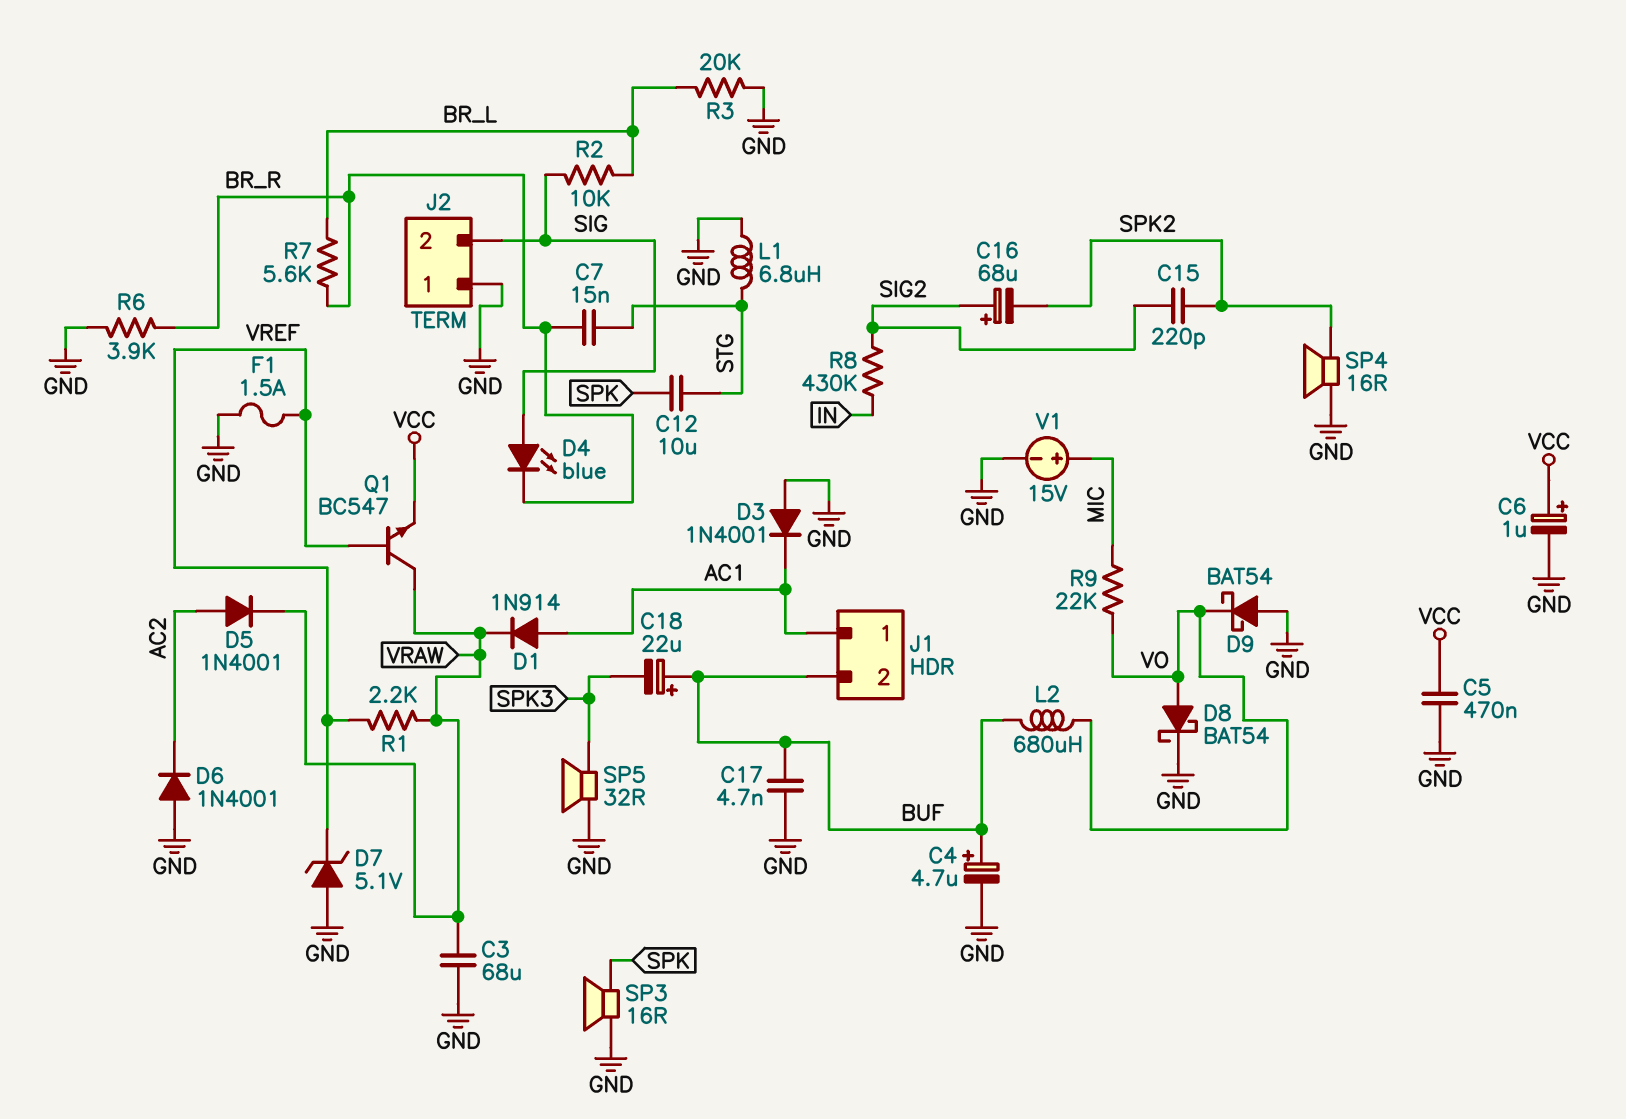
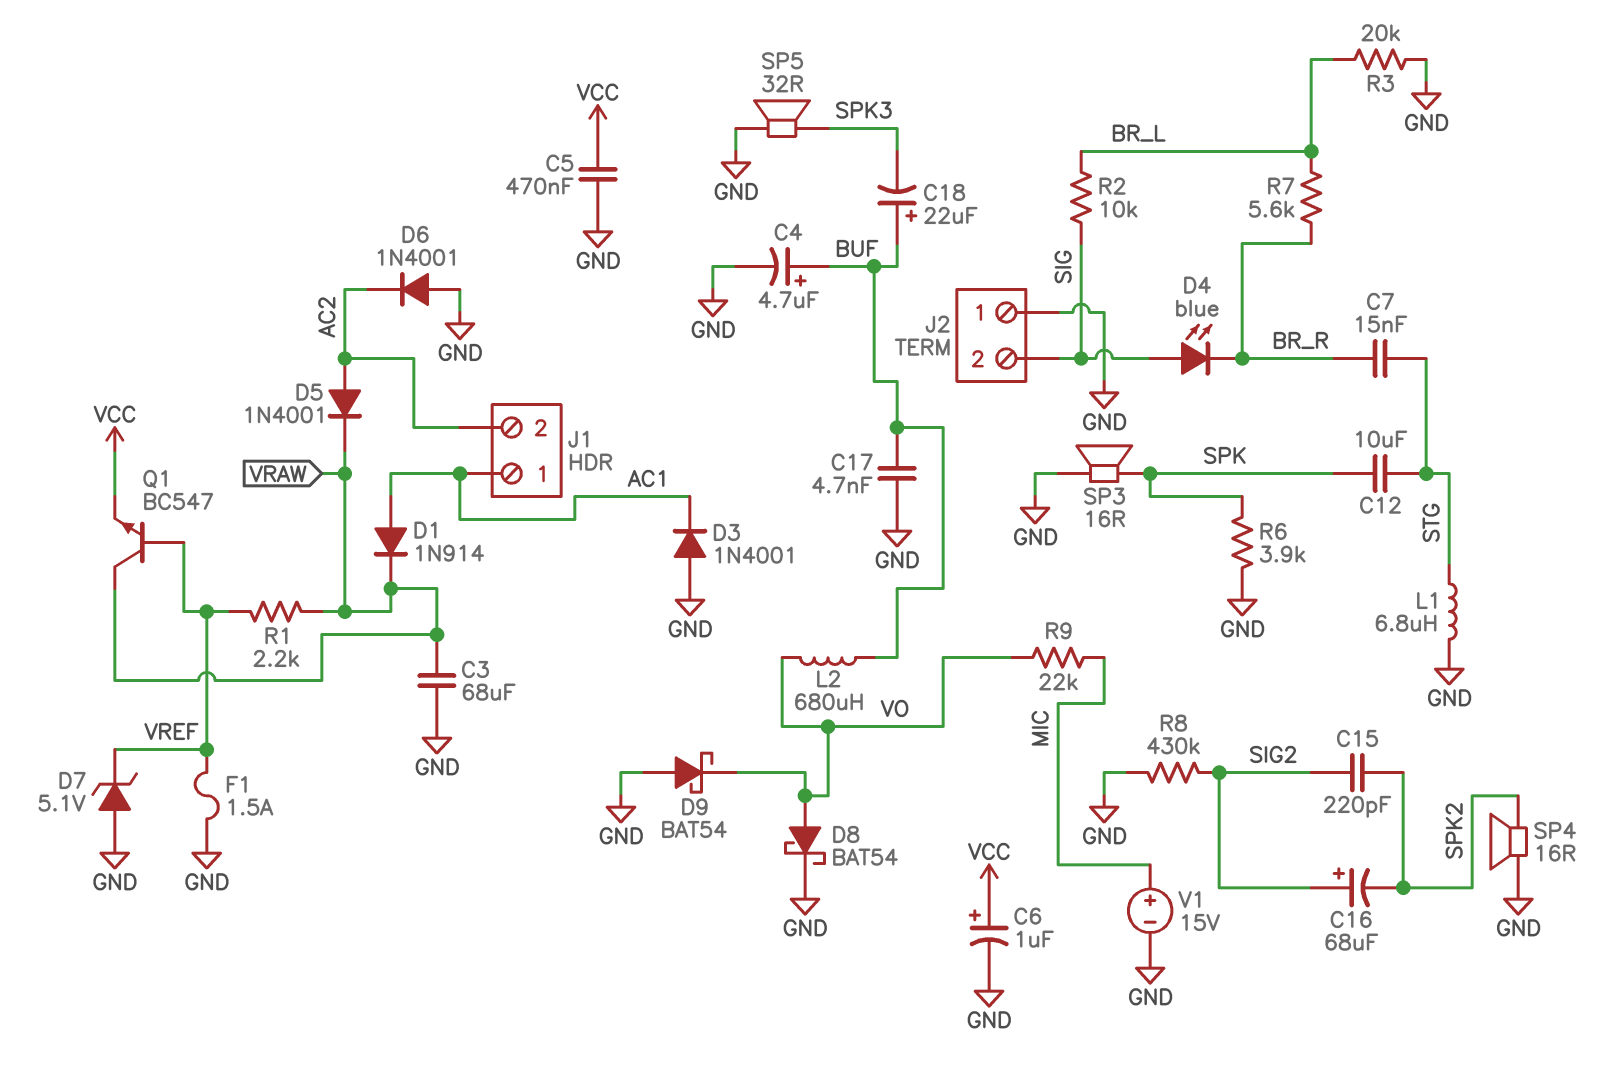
J1 pin 2: BUF -> AC2
R6: 3.9k (BR_R, GND) -> 3.9k (GND, SPK)
R8: 430k (IN, SIG2) -> 430k (GND, SIG2)

